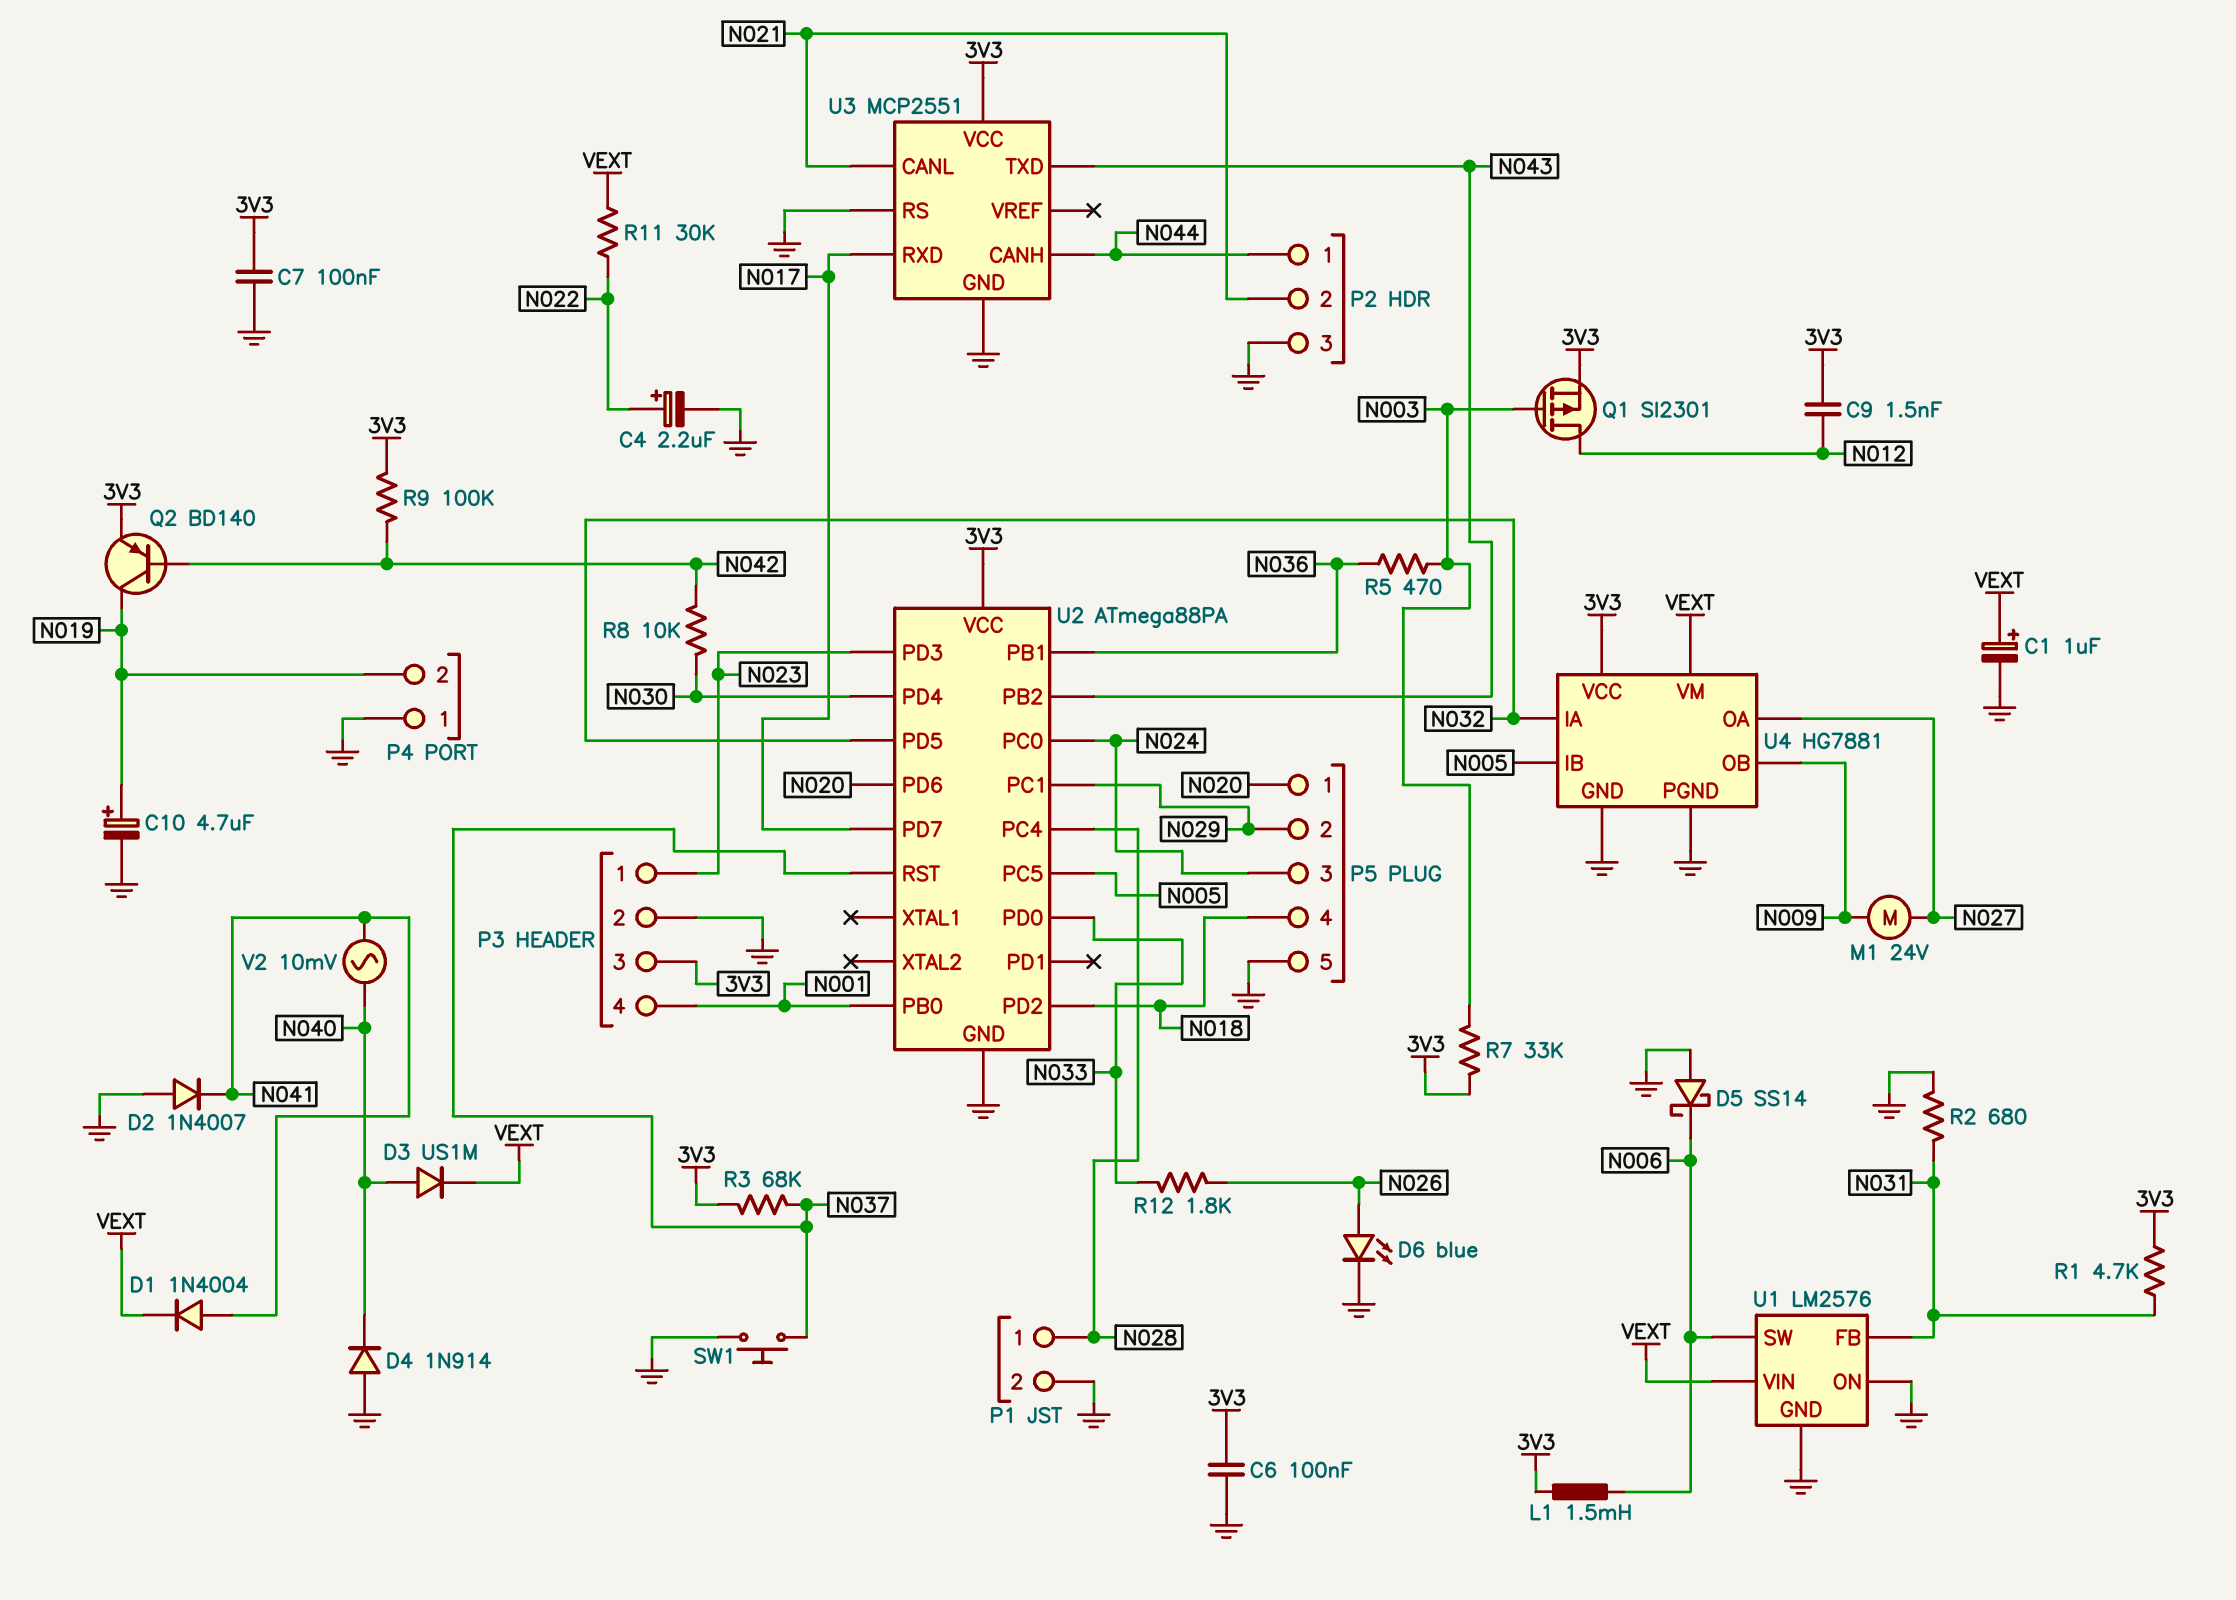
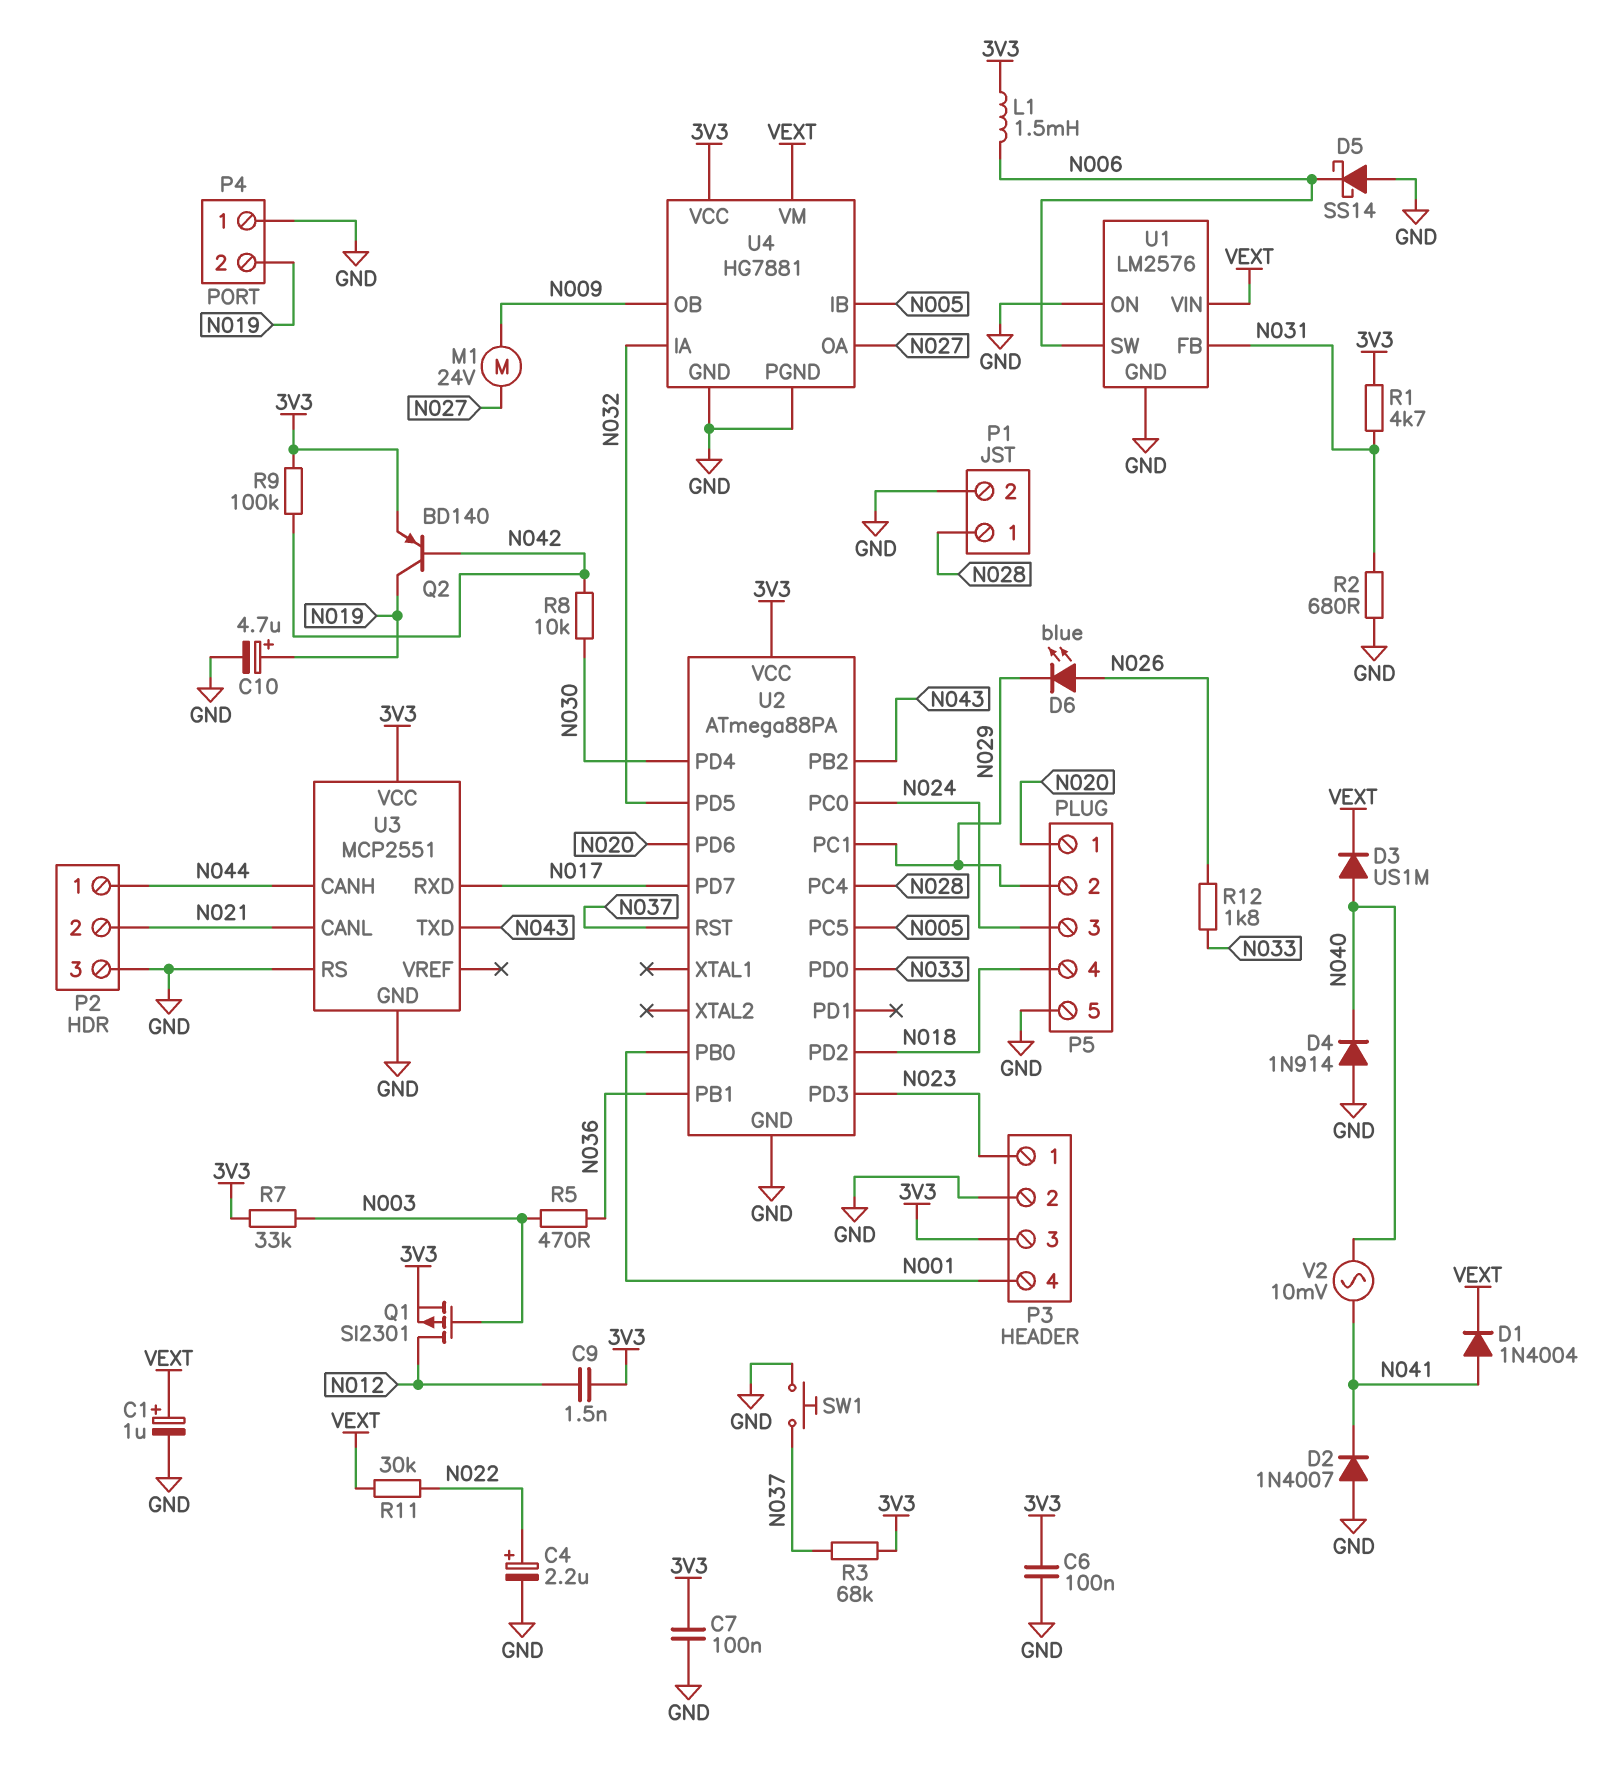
D6: LED blue (A N026, K GND) -> LED blue (A N026, K N029)

